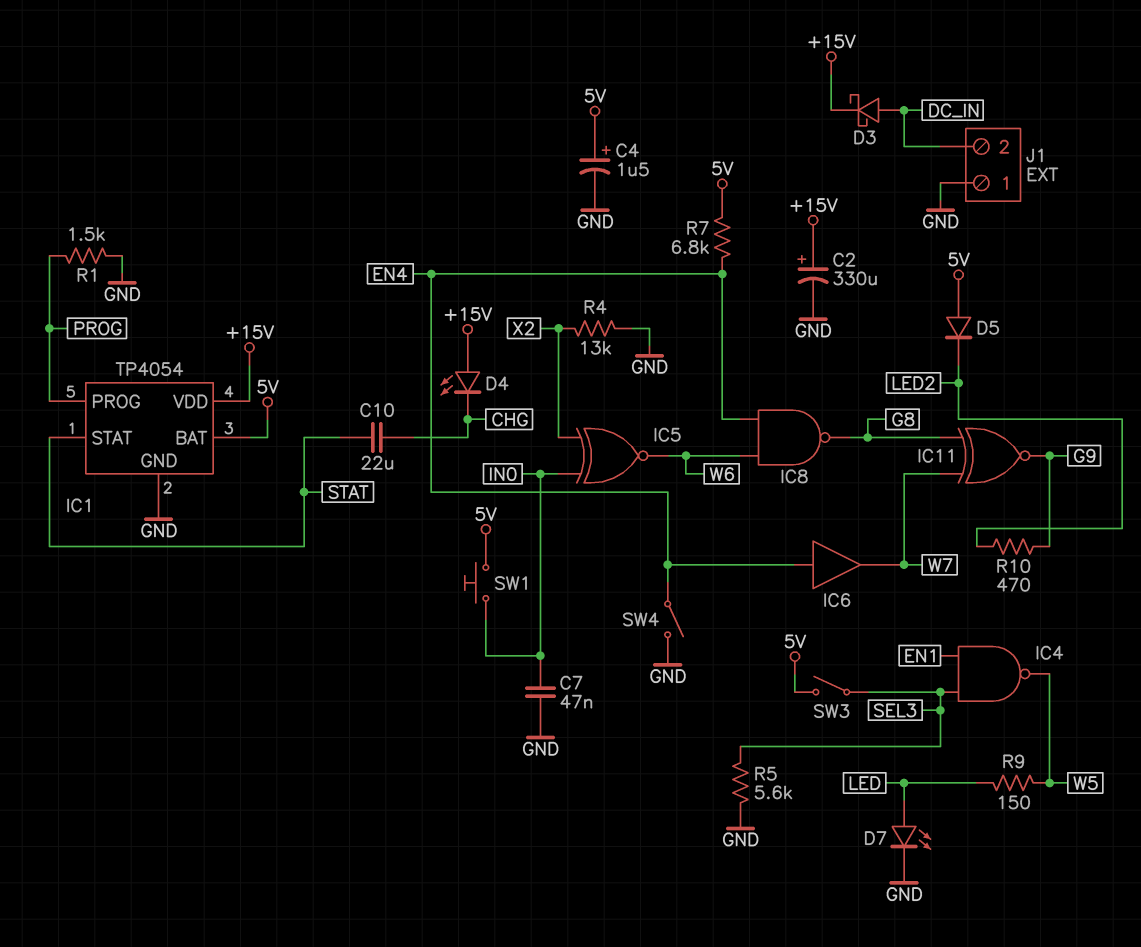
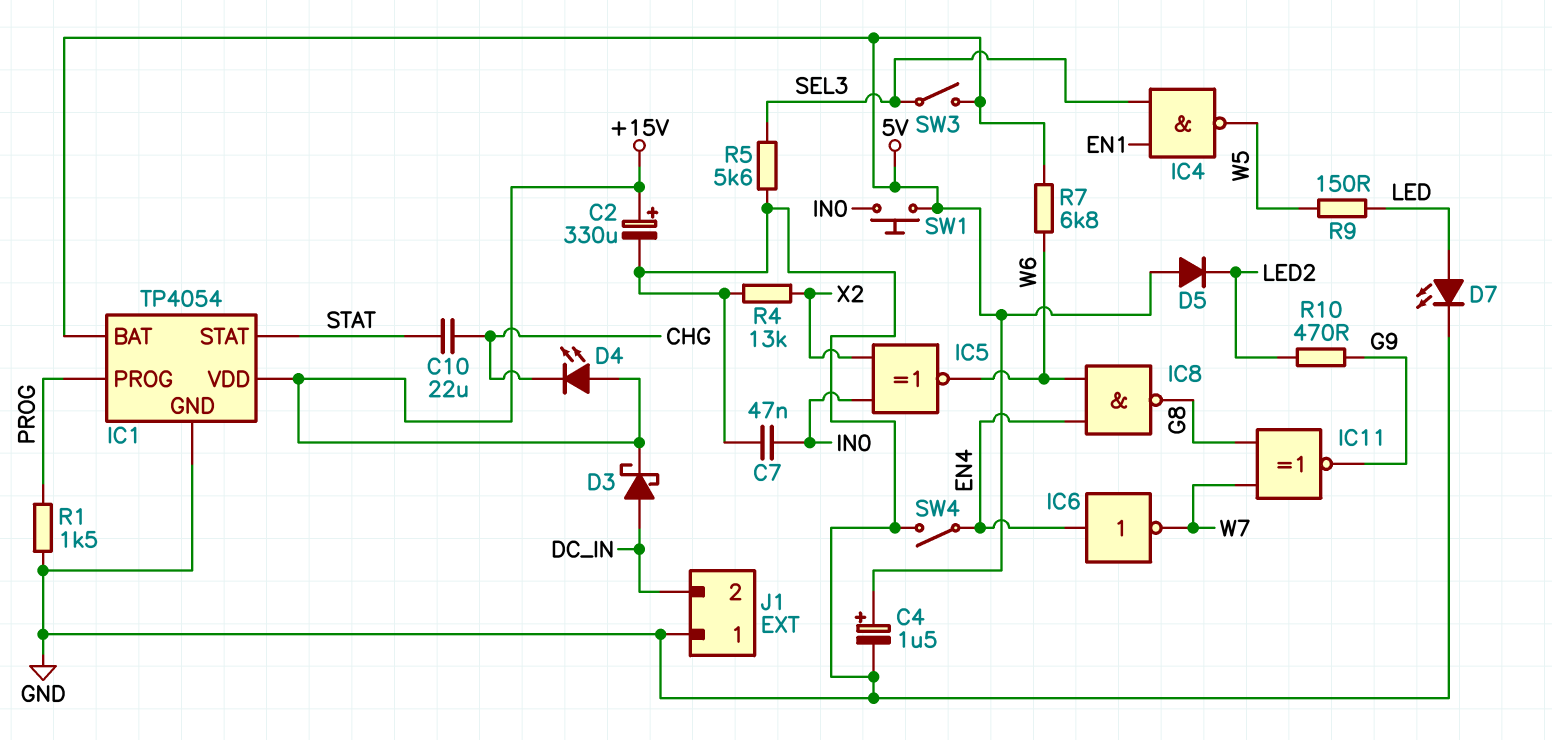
IC6: buffer (in EN4, out W7) -> NOT (in EN4, out W7)
R7: 6.8k (5V, EN4) -> 6.8k (5V, W6)

